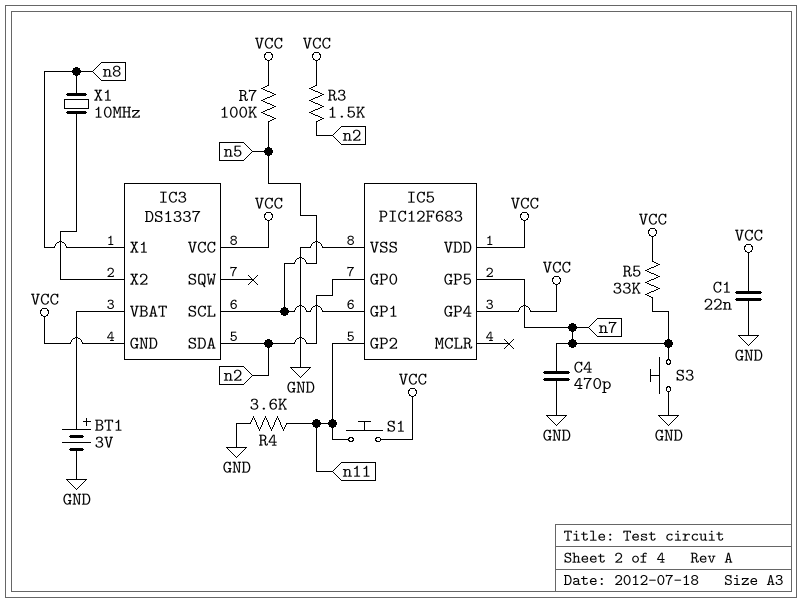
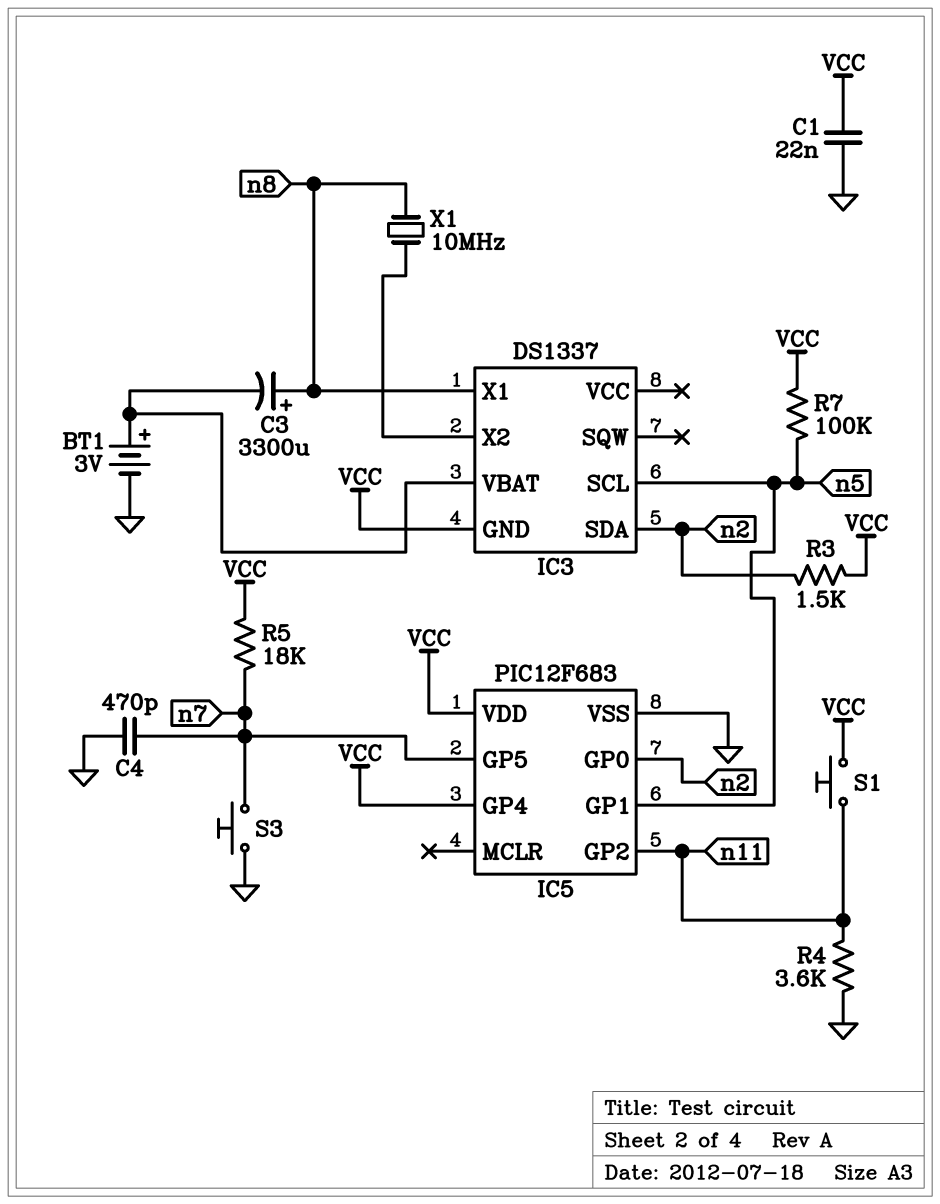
C3: none -> 3300uF (plus n8, minus IC3/VBAT)
IC3 pin VCC: VCC -> none
R5: 33k (VCC, n7) -> 18k (VCC, n7)

